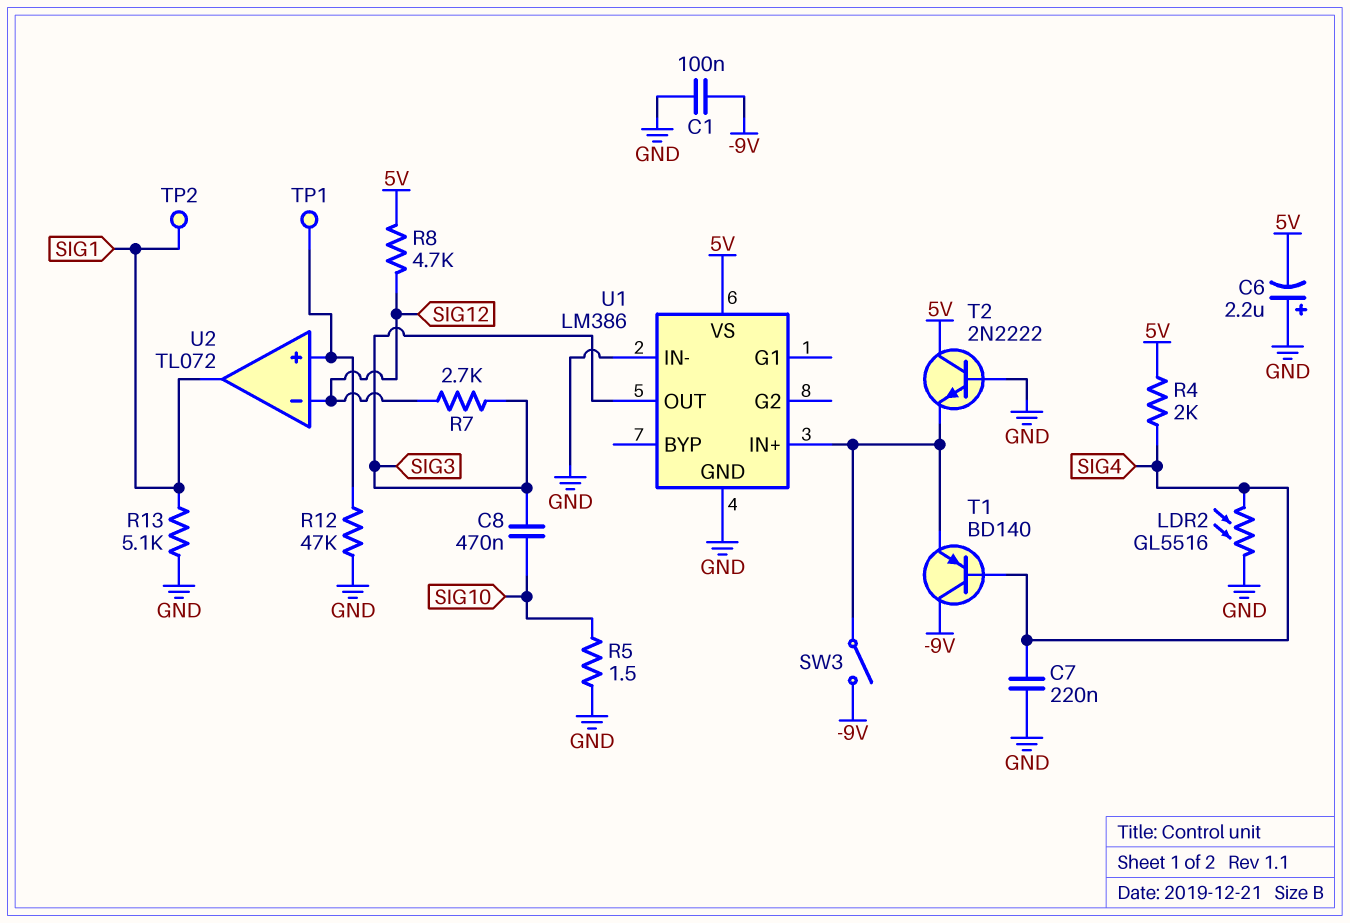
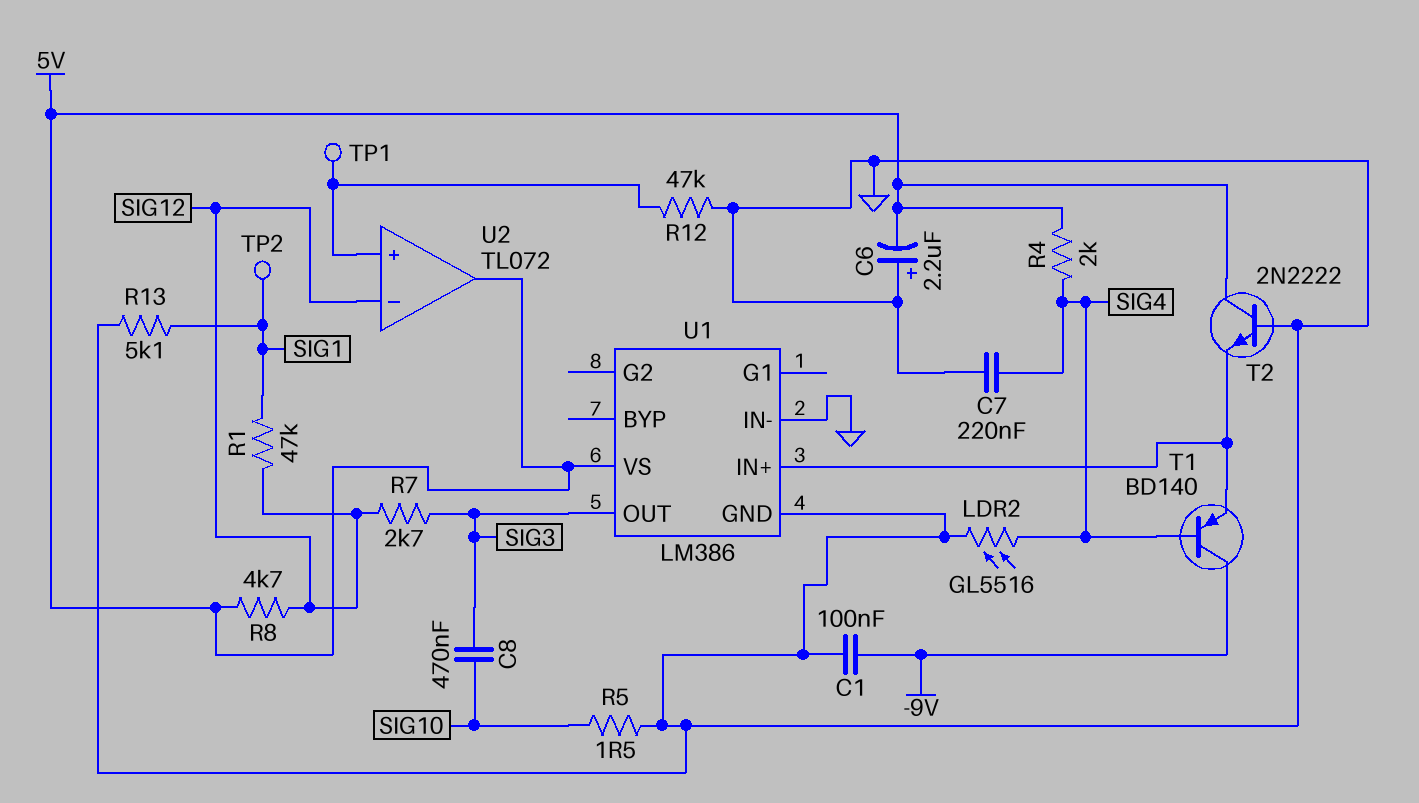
R1: none -> 47k (SIG1, SIG12)
SW3: switch (-9V, U1/IN+) -> none
U2 pin out: SIG1 -> 5V

